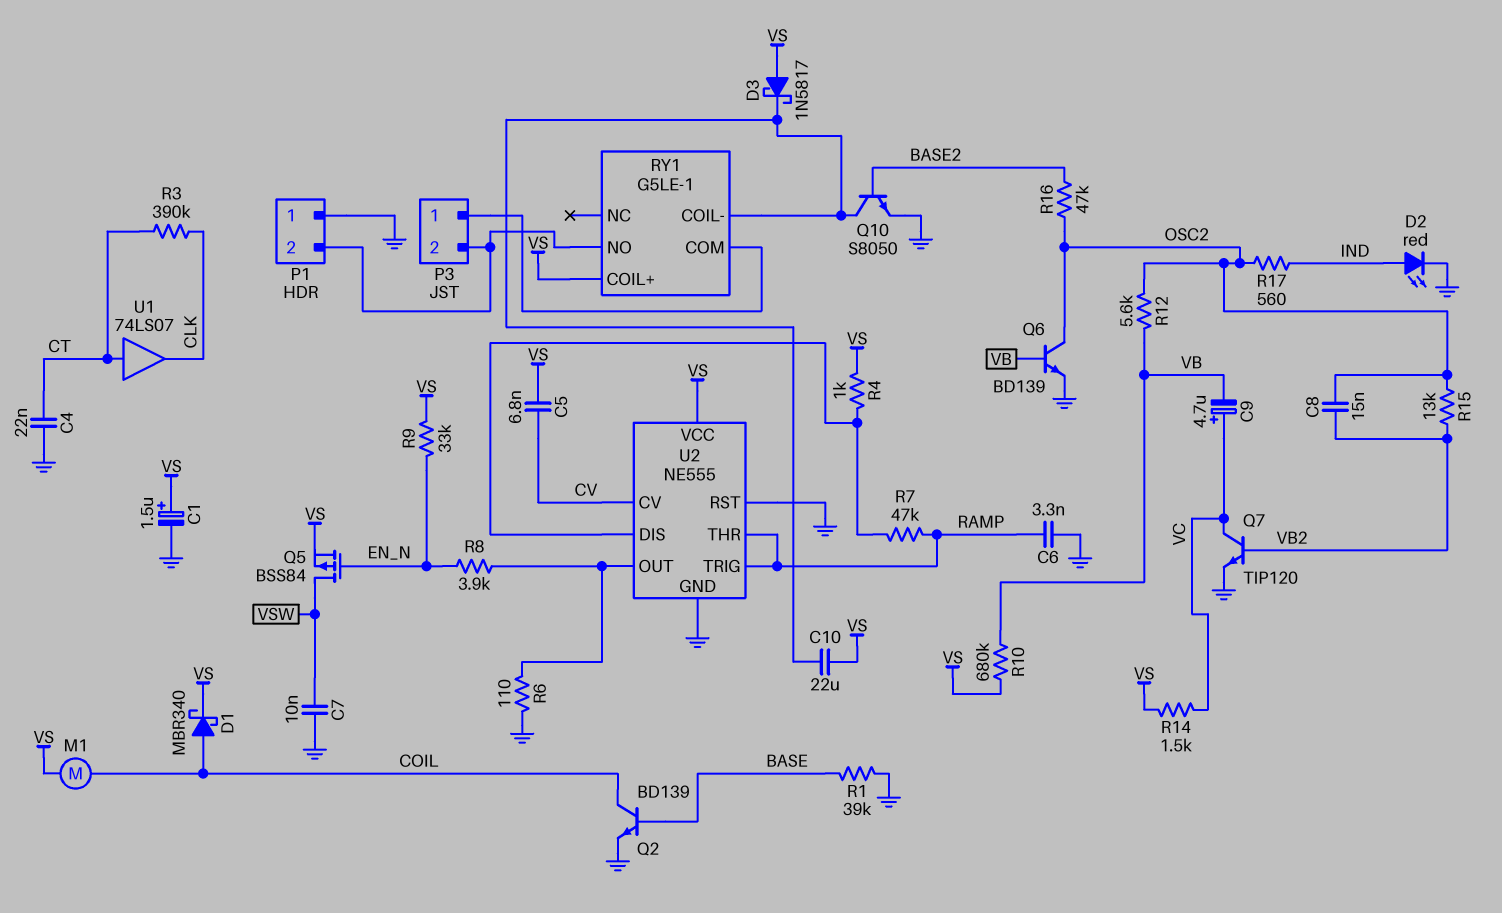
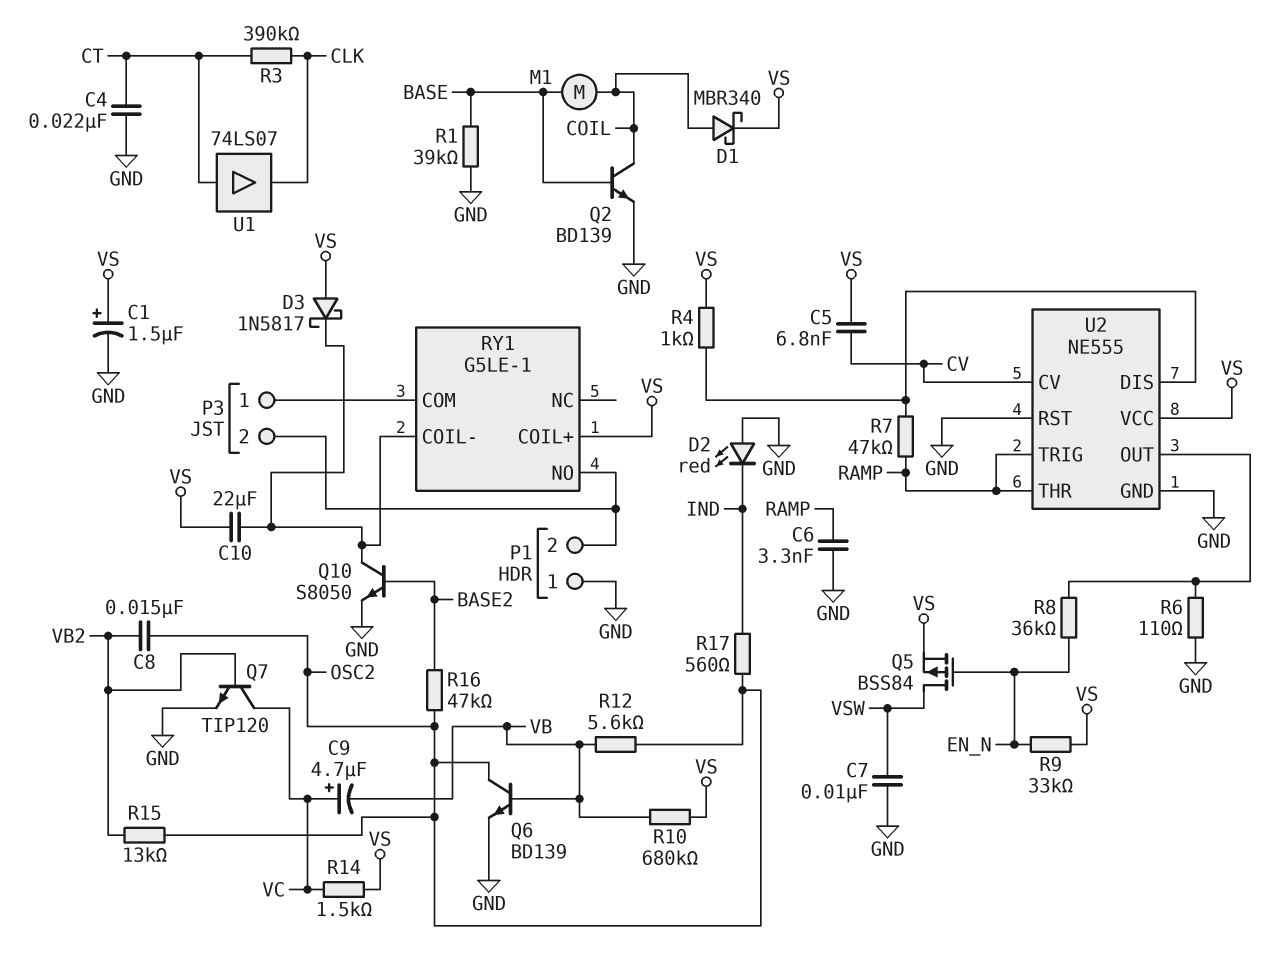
D2: LED red (A IND, K GND) -> LED red (A GND, K IND)
M1: motor (COIL, VS) -> motor (BASE, COIL)
R8: 3.9k (EN_N, U2/OUT) -> 36k (EN_N, U2/OUT)

